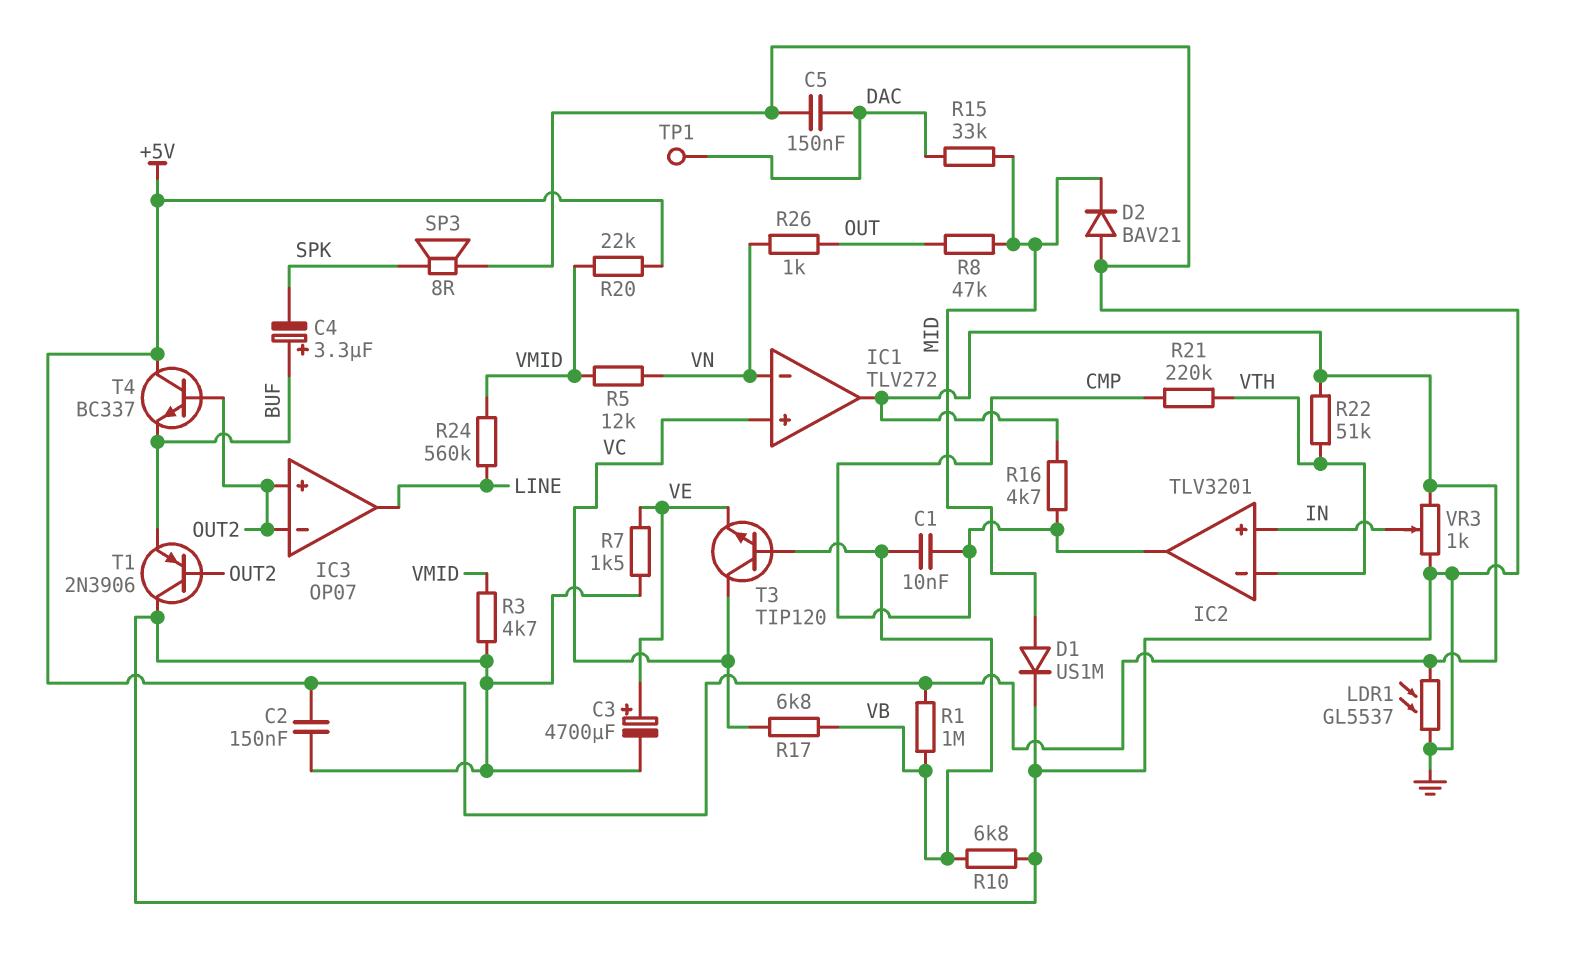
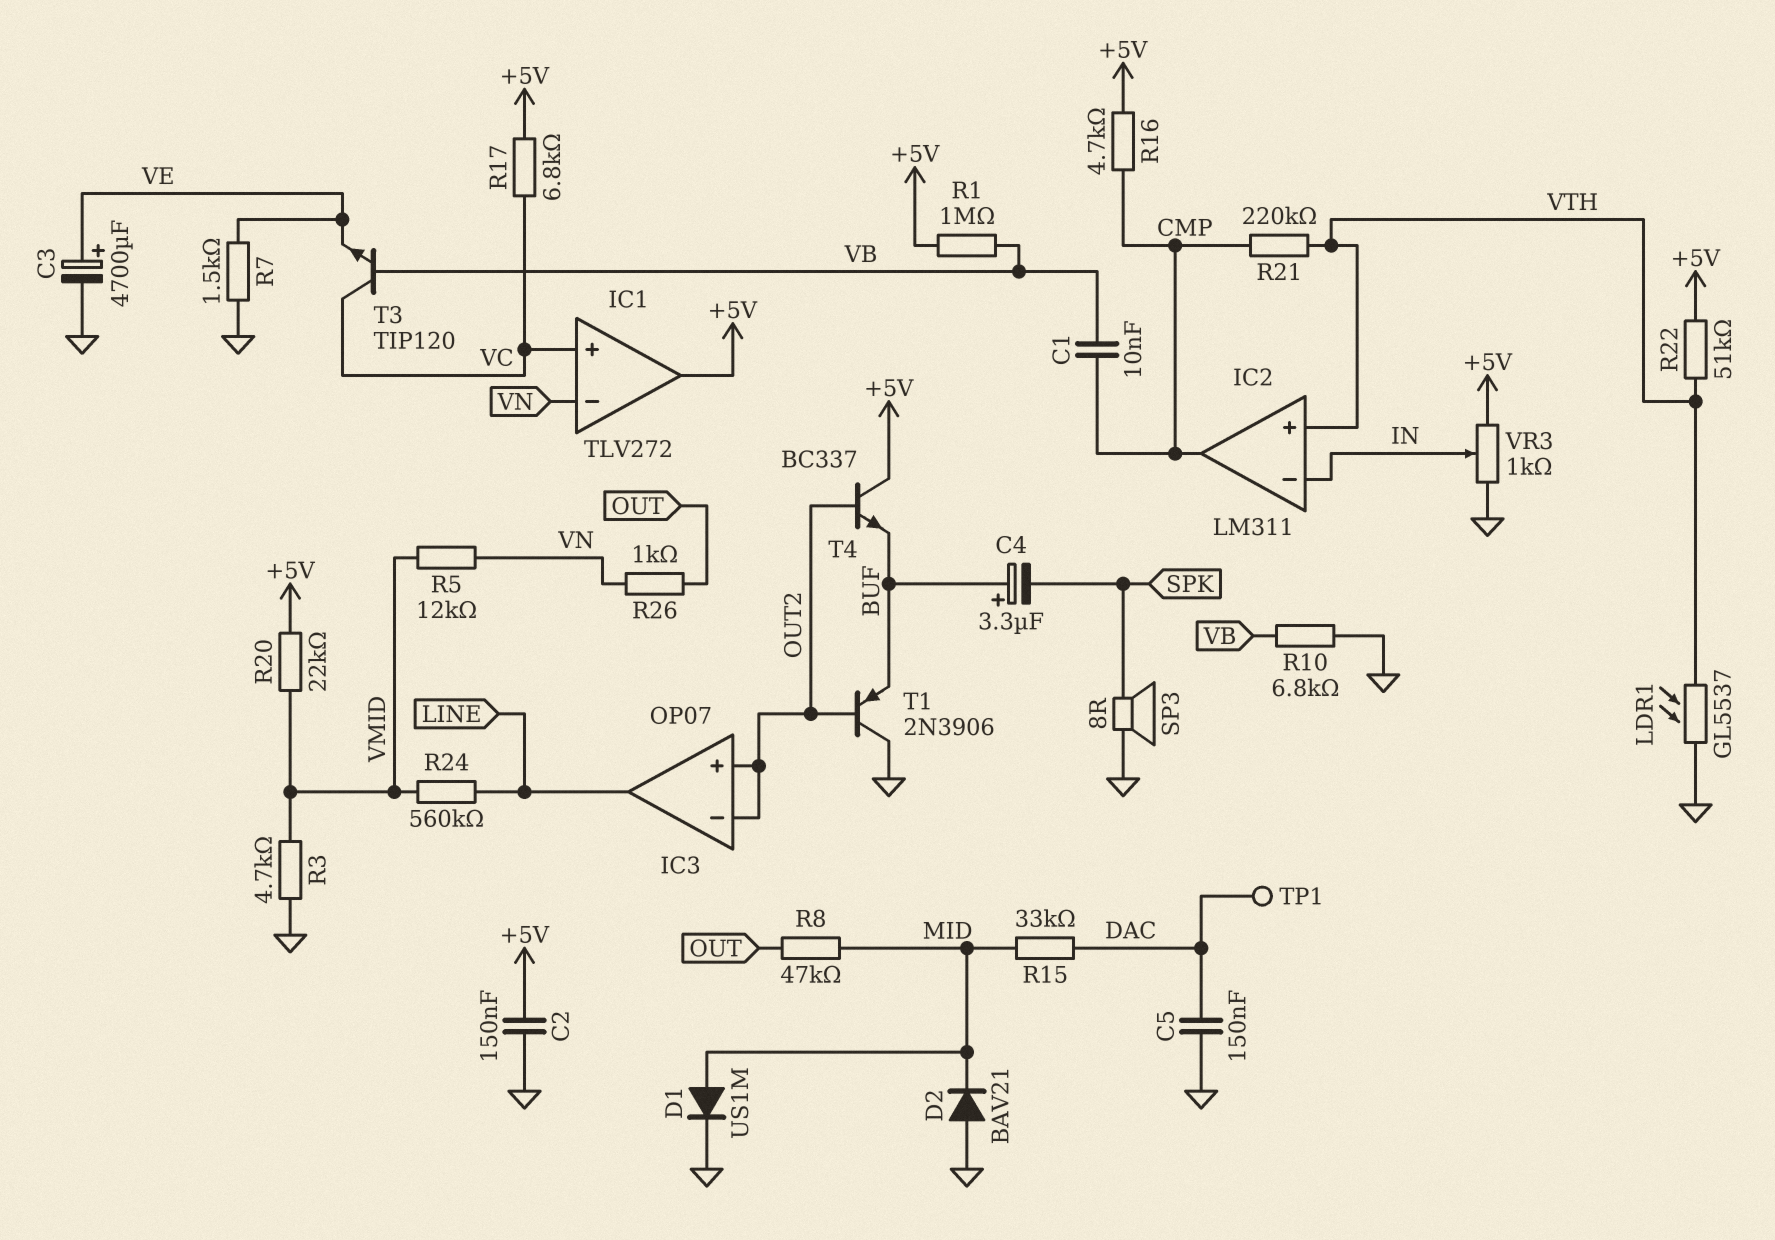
IC2: TLV3201 -> LM311
IC2 pin in+: IN -> VTH
IC2 pin in-: VTH -> IN
LDR1: GL5537 (+5V, GND) -> GL5537 (GND, VTH)
R17: 6.8k (VB, VC) -> 6.8k (+5V, VC)

